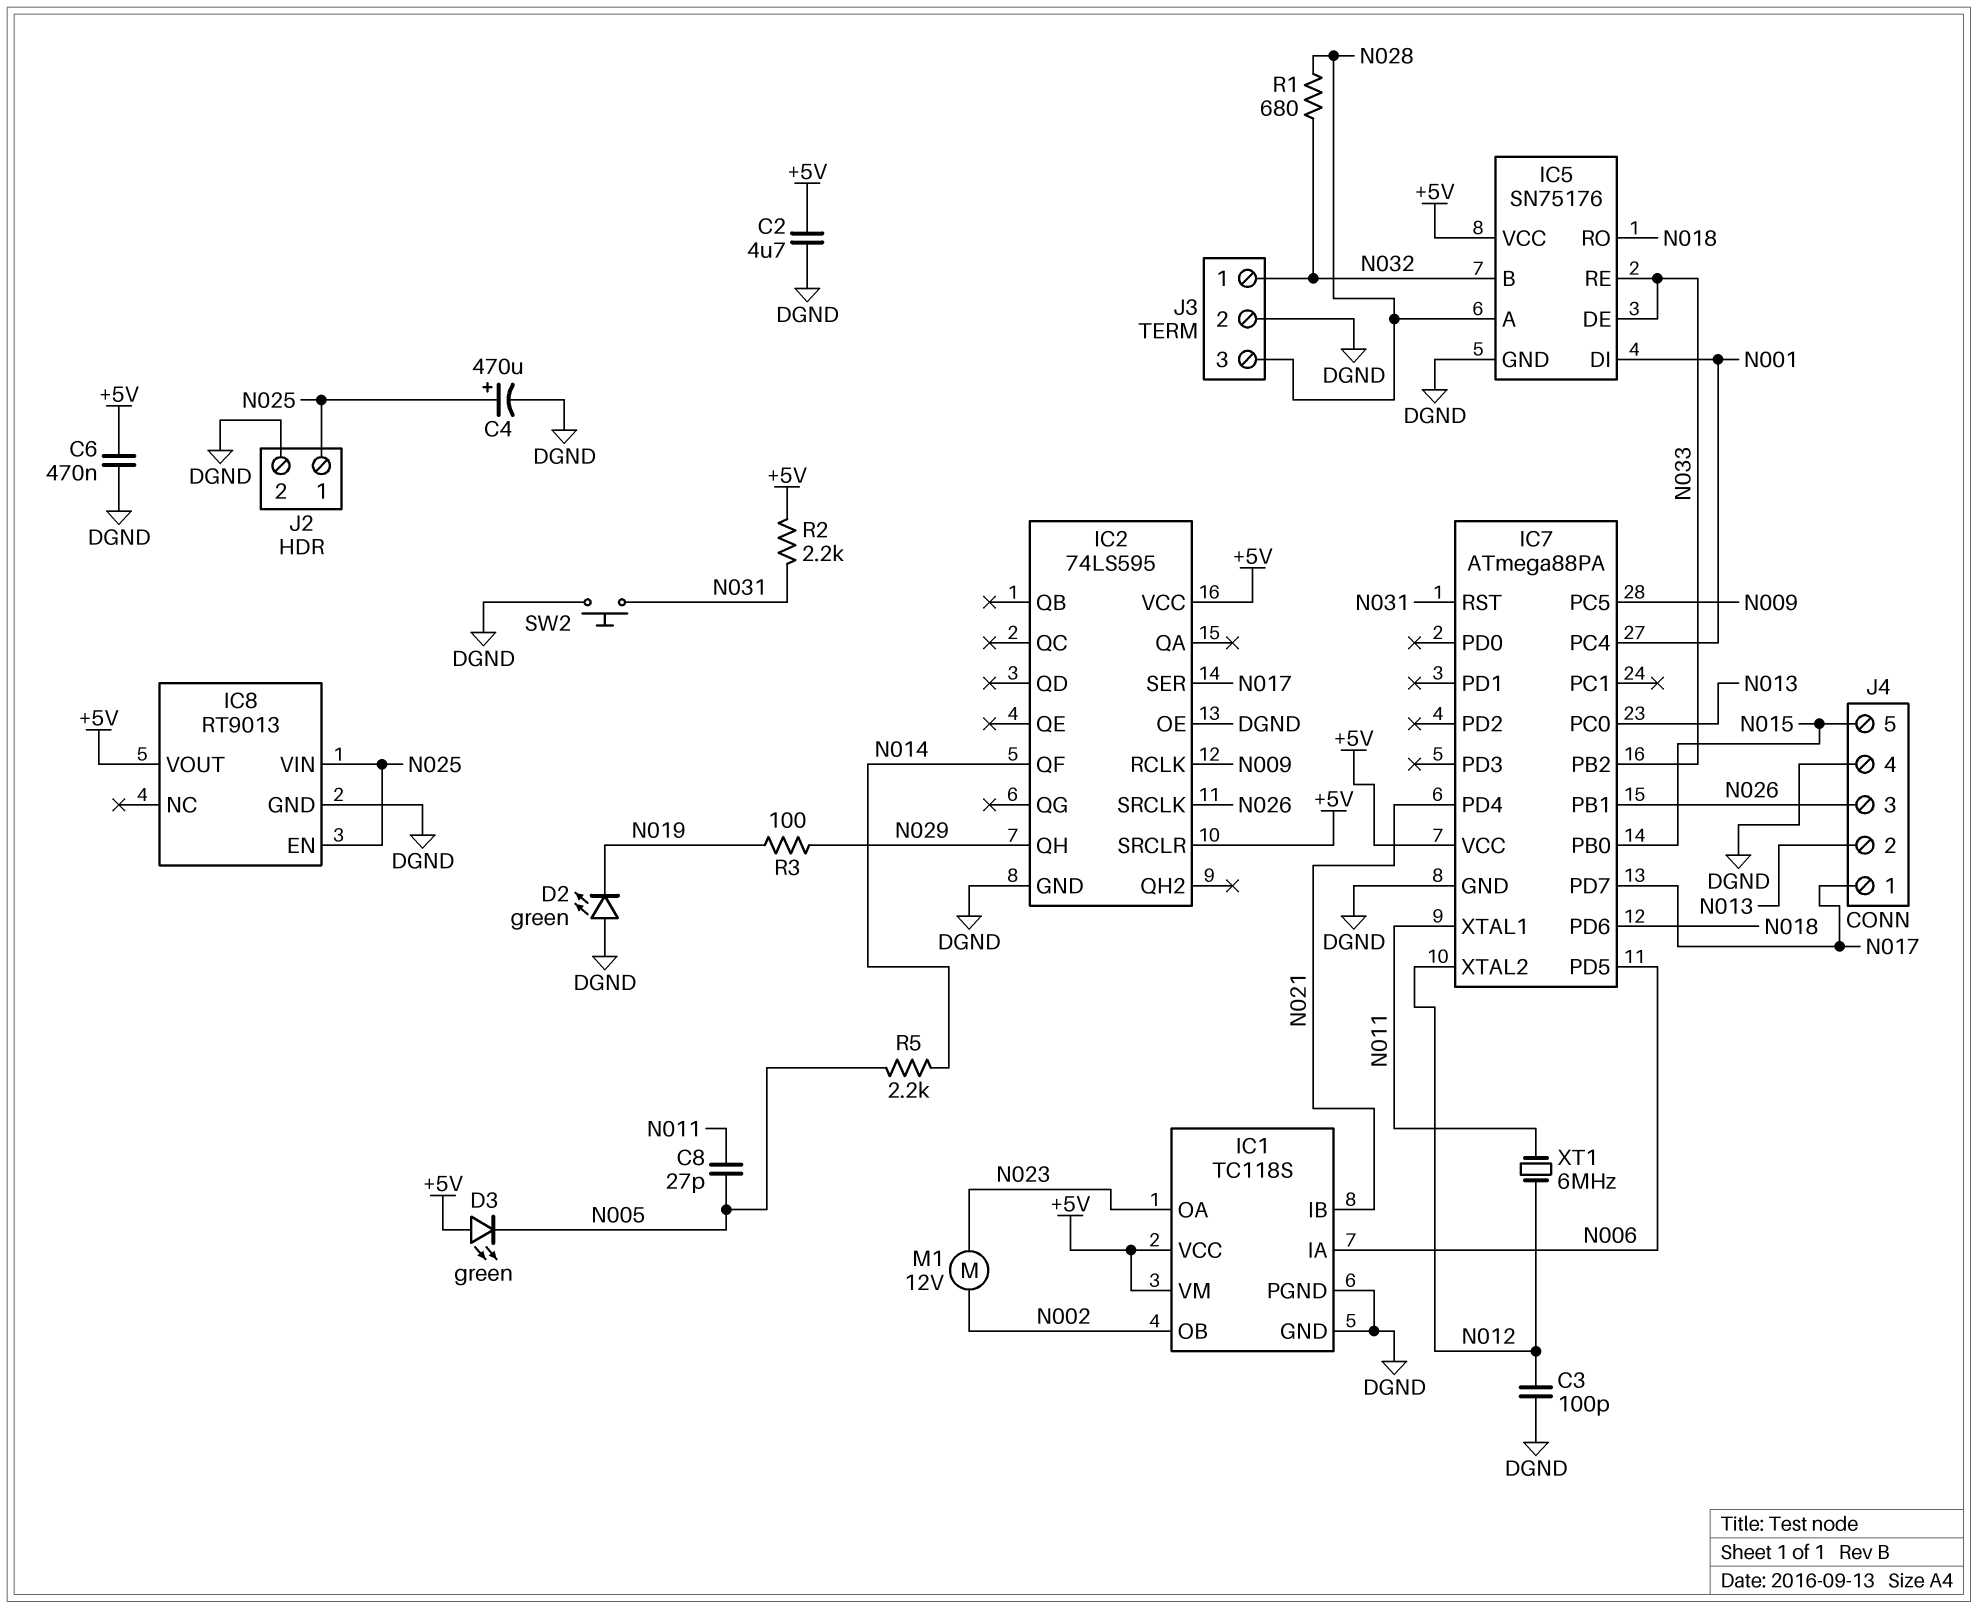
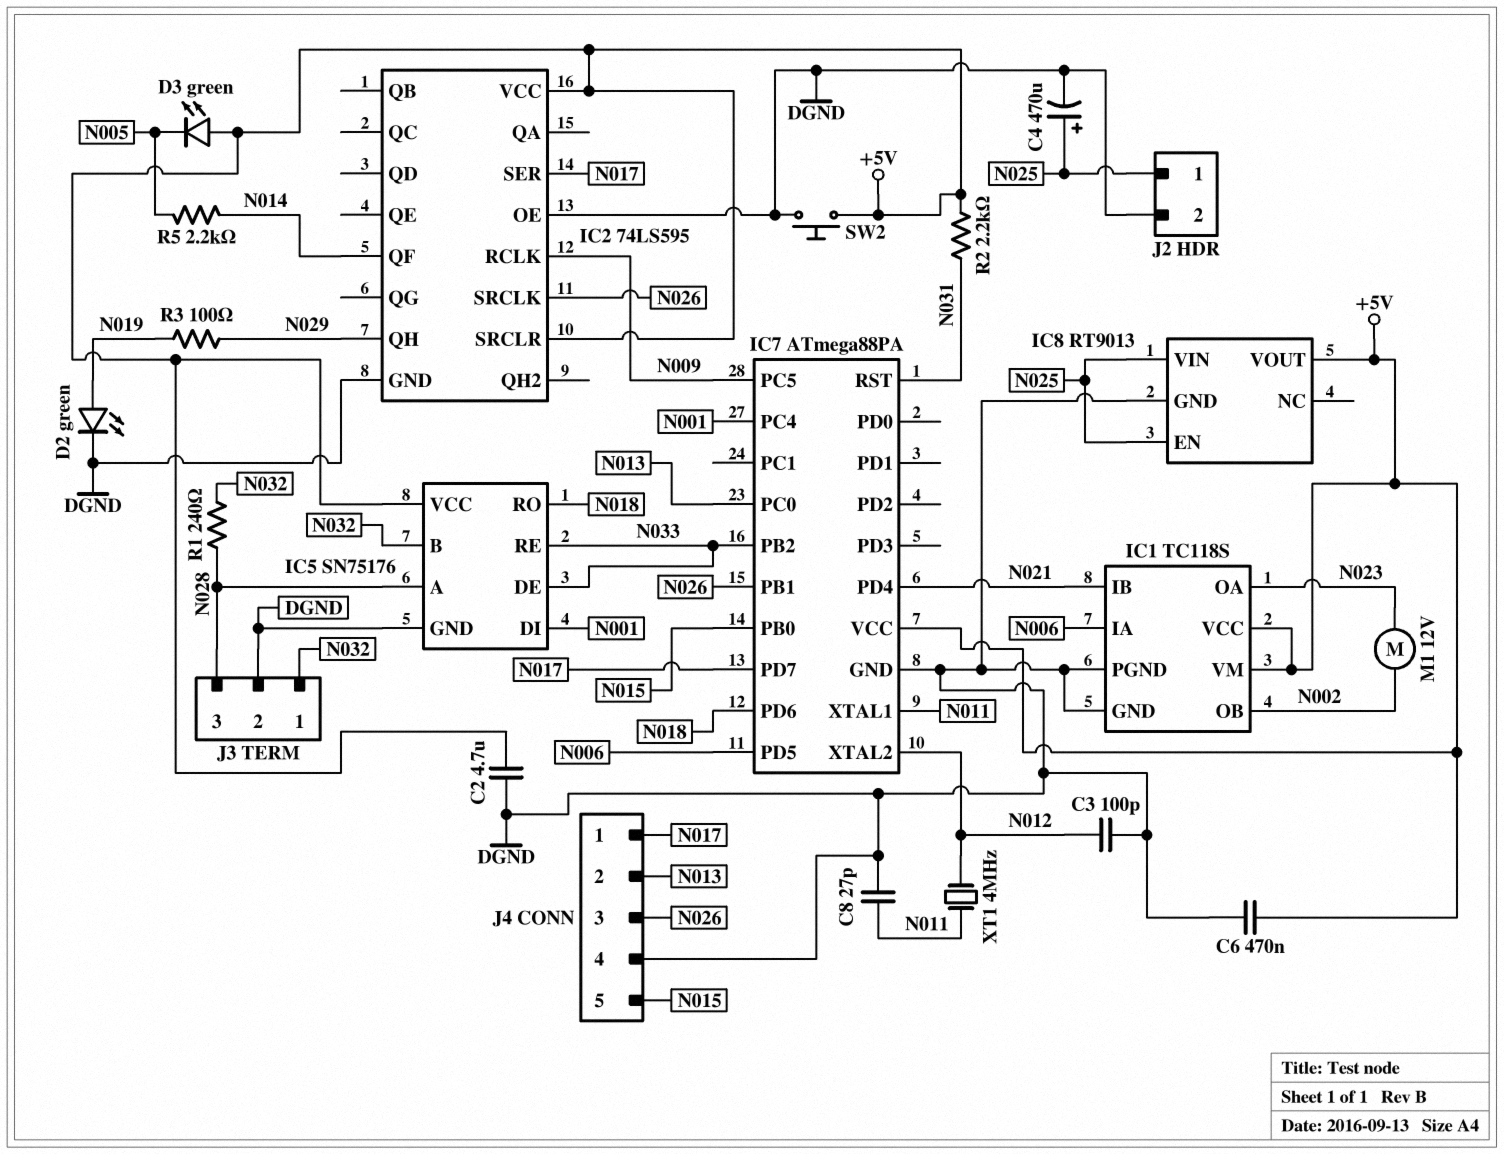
C8: 27pF (N005, N011) -> 27pF (DGND, N011)
D2: LED green (A DGND, K N019) -> LED green (A N019, K DGND)
R1: 680 (N028, N032) -> 240 (N028, N032)
SW2: button (DGND, N031) -> button (+5V, DGND)
XT1: 6MHz (N011, N012) -> 4MHz (N011, N012)

